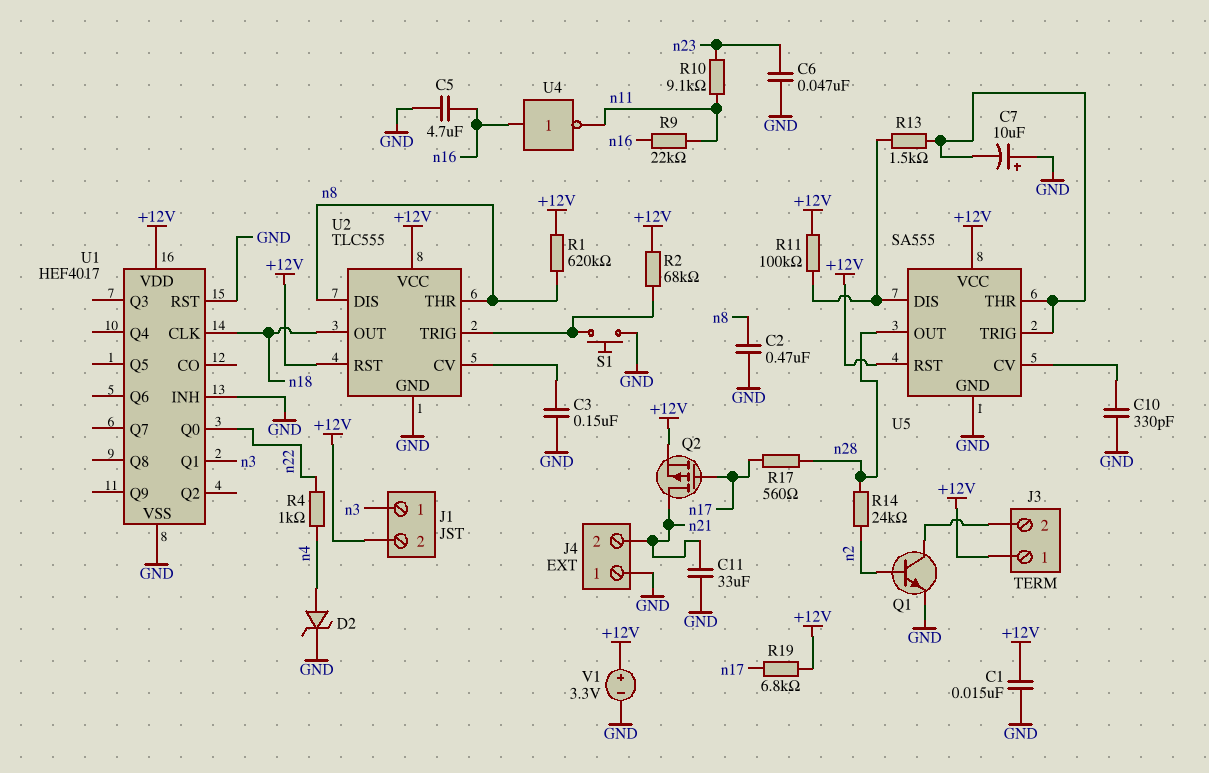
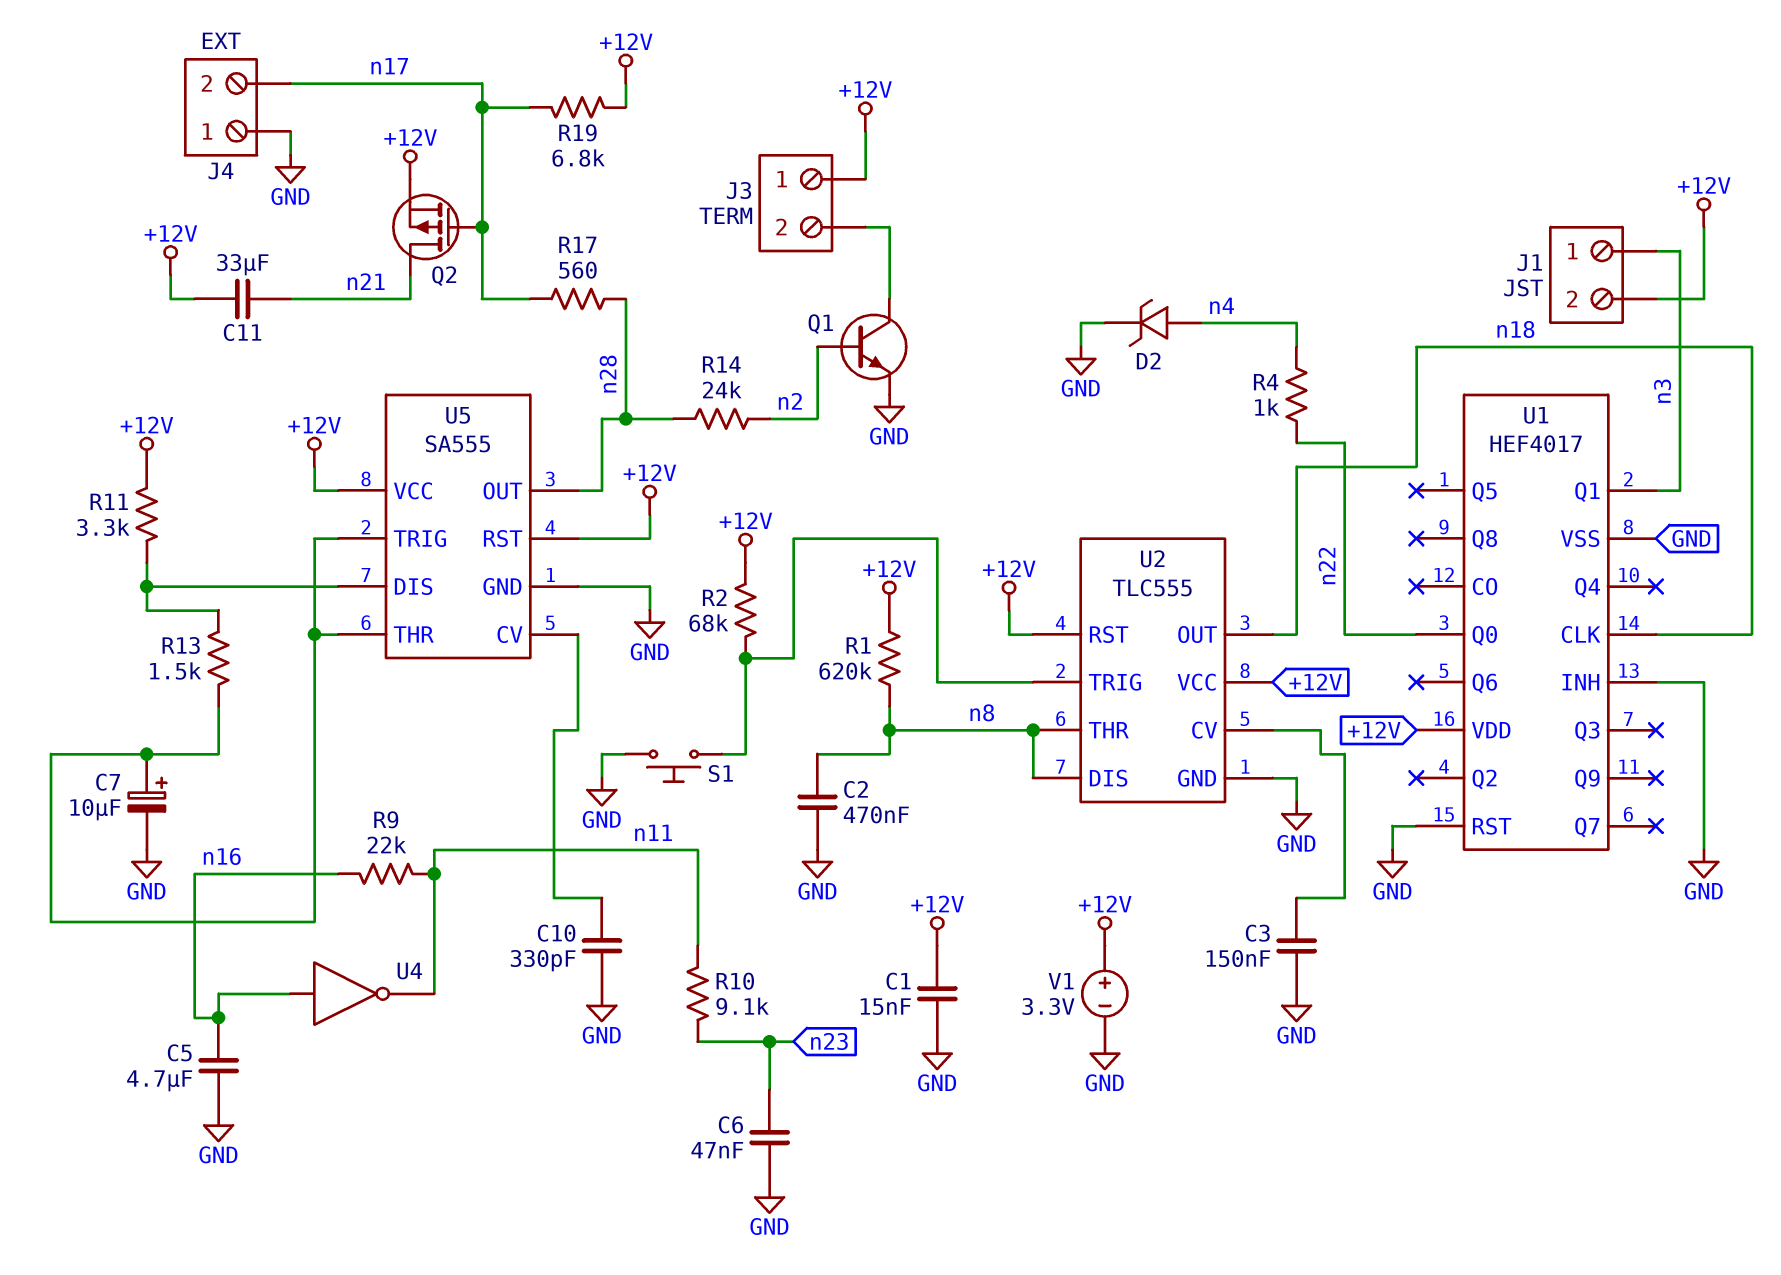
C7: 10uF (plus GND, minus U5/THR) -> 10uF (plus U5/THR, minus GND)
C11: 33uF (GND, n21) -> 33uF (+12V, n21)
J4 pin 2: n21 -> n17
R11: 100k (+12V, U5/DIS) -> 3.3k (+12V, U5/DIS)

